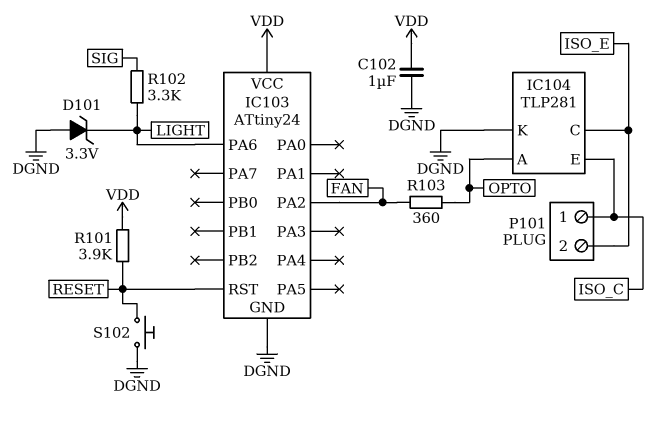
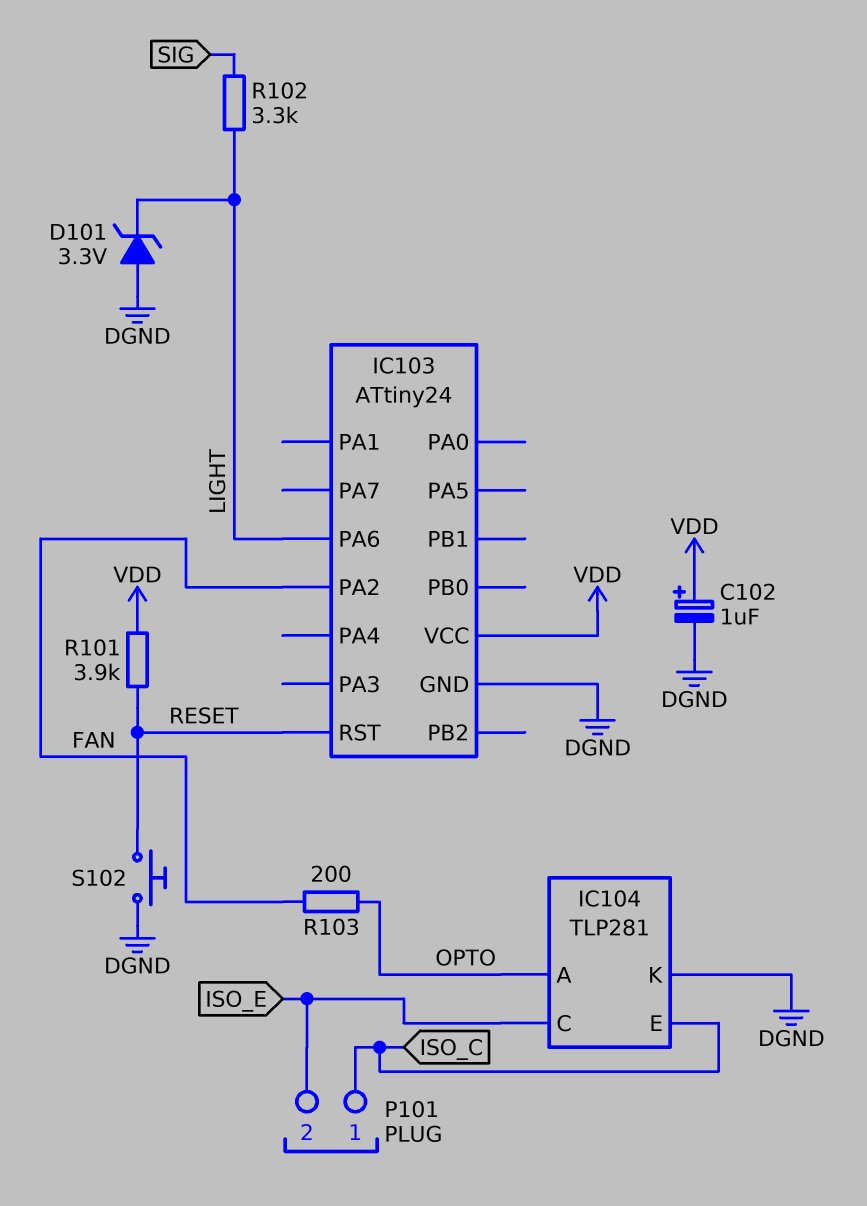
C102: 1uF (DGND, VDD) -> 1uF (plus VDD, minus DGND)
R103: 360 (FAN, OPTO) -> 200 (FAN, OPTO)

